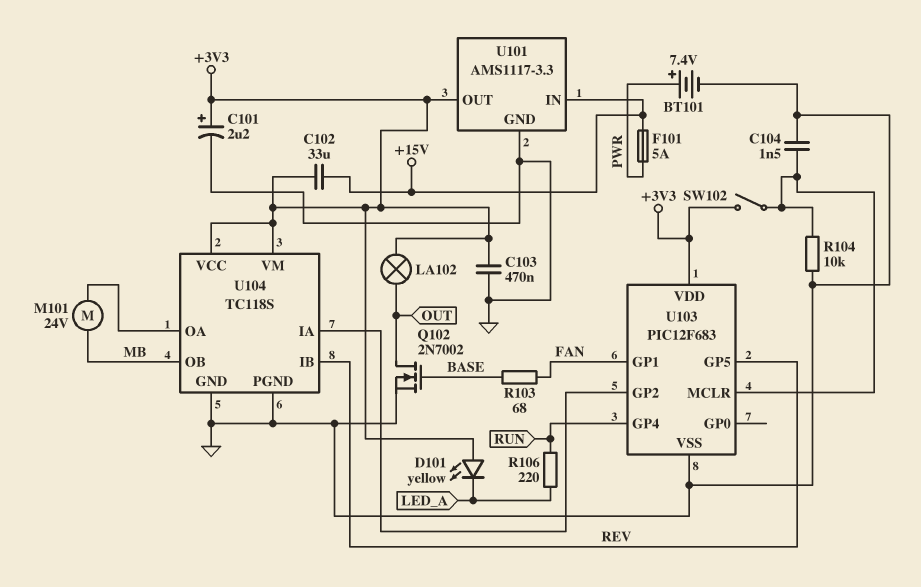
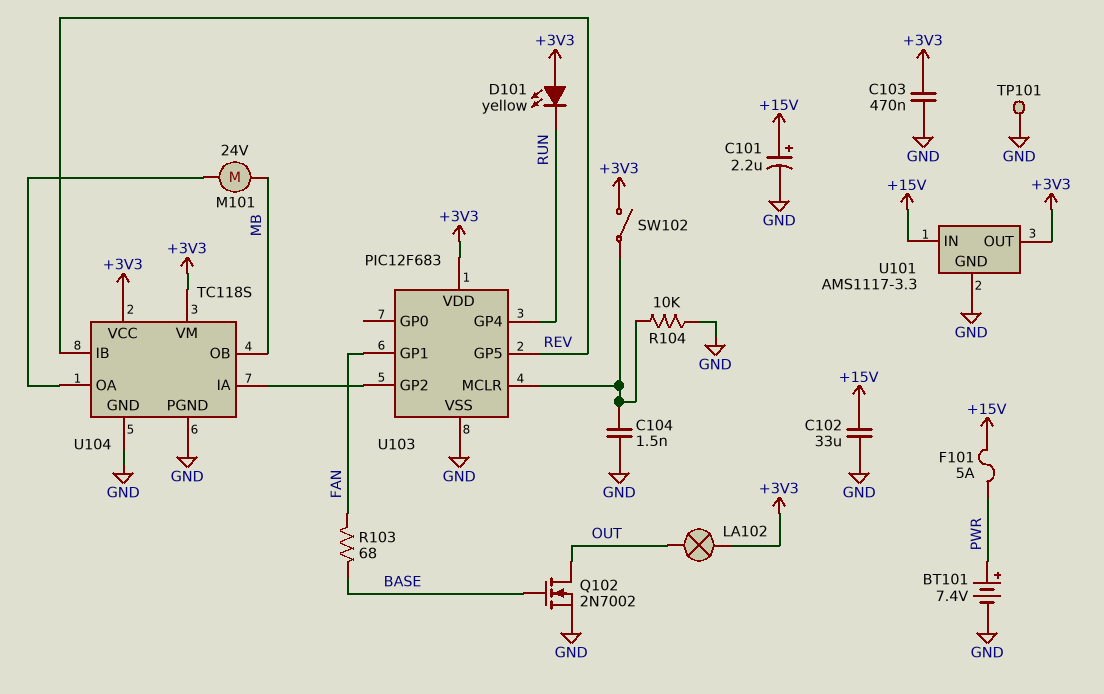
C101: 2.2uF (plus +3V3, minus GND) -> 2.2uF (plus +15V, minus GND)
C102: 33uF (+3V3, +15V) -> 33uF (+15V, GND)
D101: LED yellow (A +3V3, K LED_A) -> LED yellow (A +3V3, K RUN)
R106: 220 (LED_A, RUN) -> none
TP101: none -> test point (GND)

